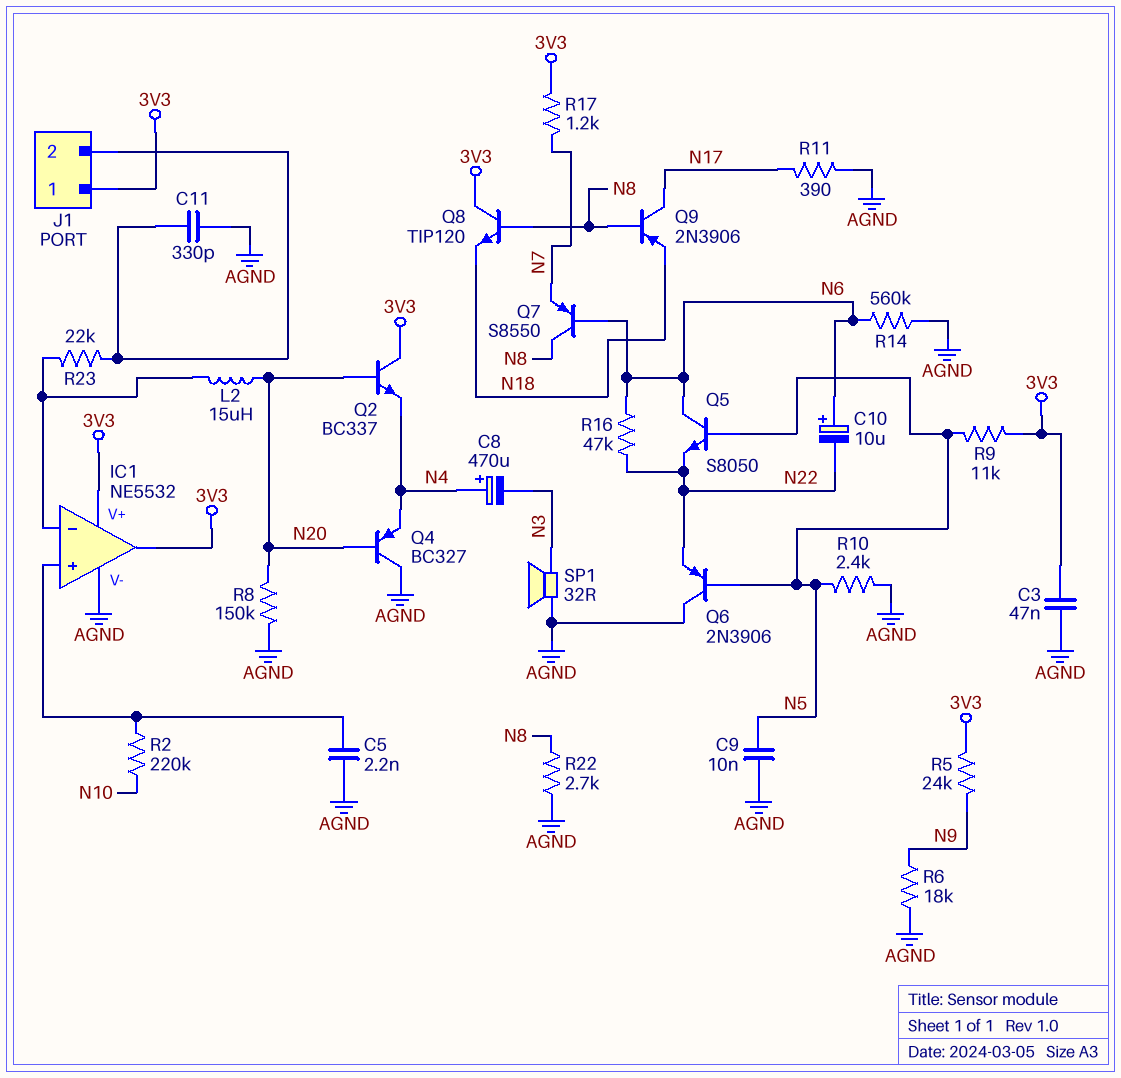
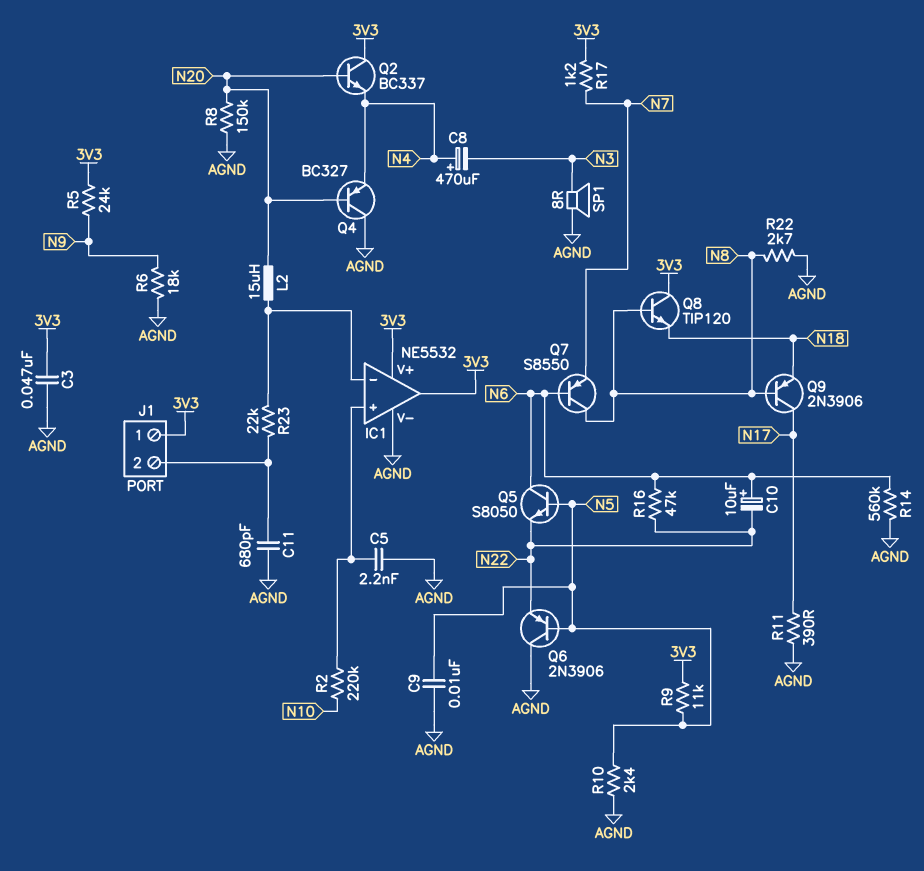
C11: 330pF (AGND, J1/2) -> 680pF (AGND, J1/2)
SP1: speaker 32R (AGND, N3) -> speaker 8R (AGND, N3)

